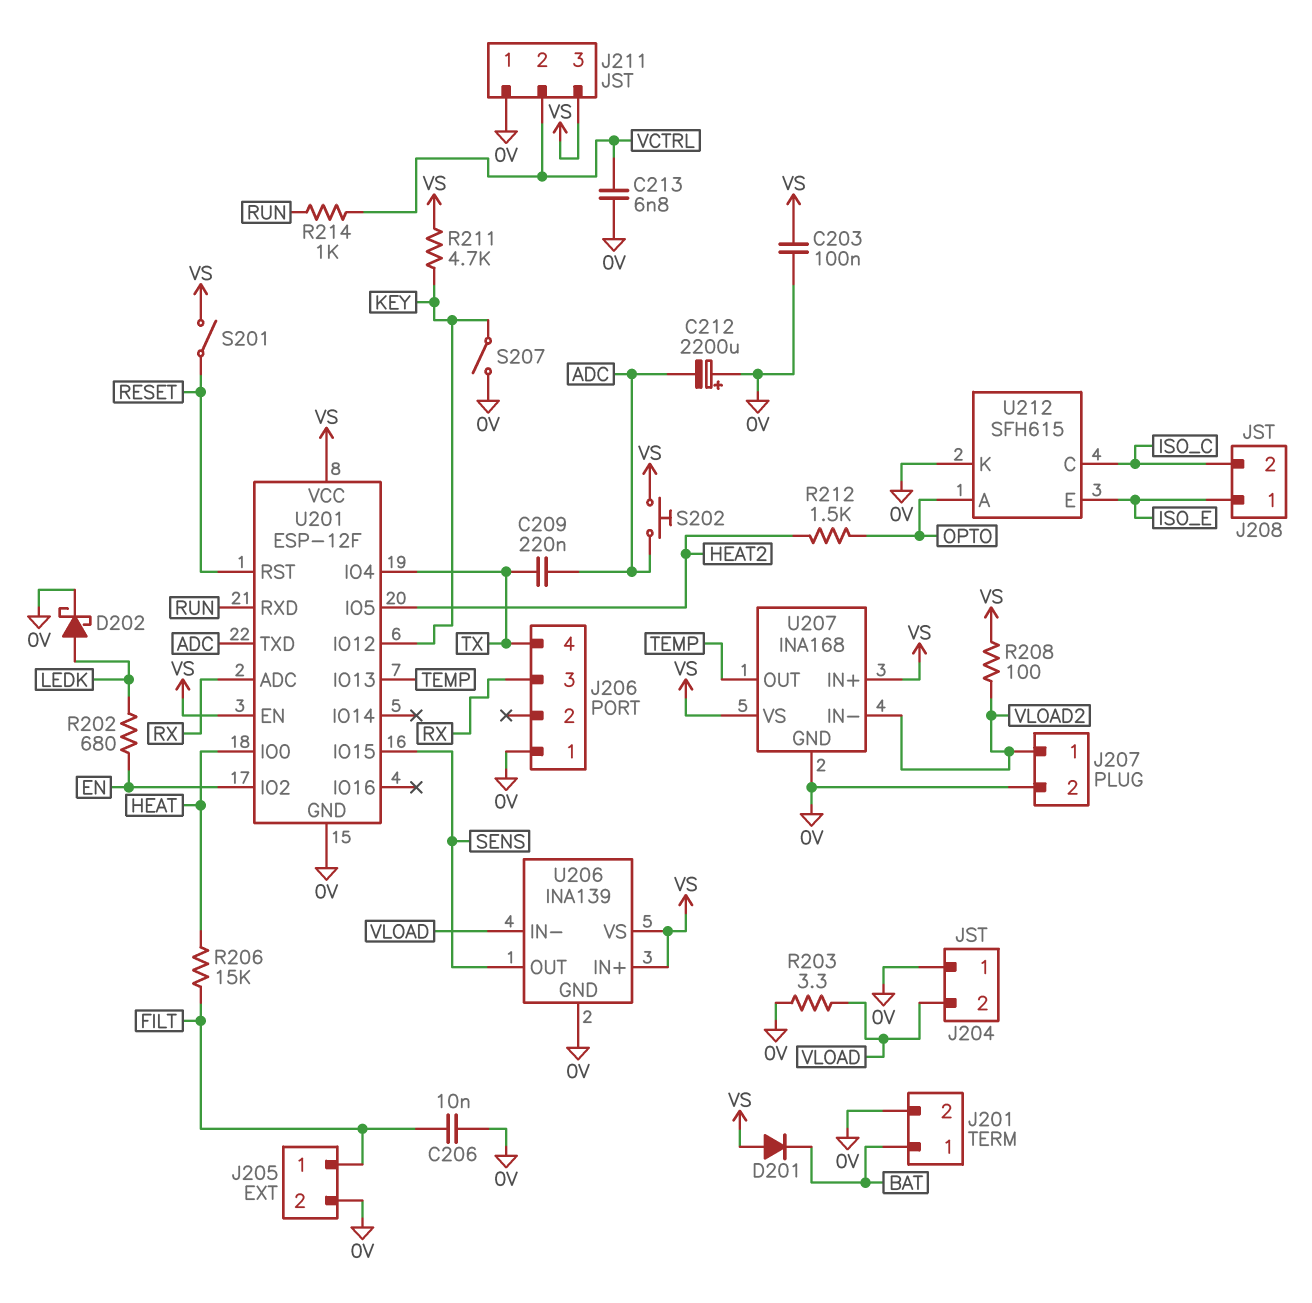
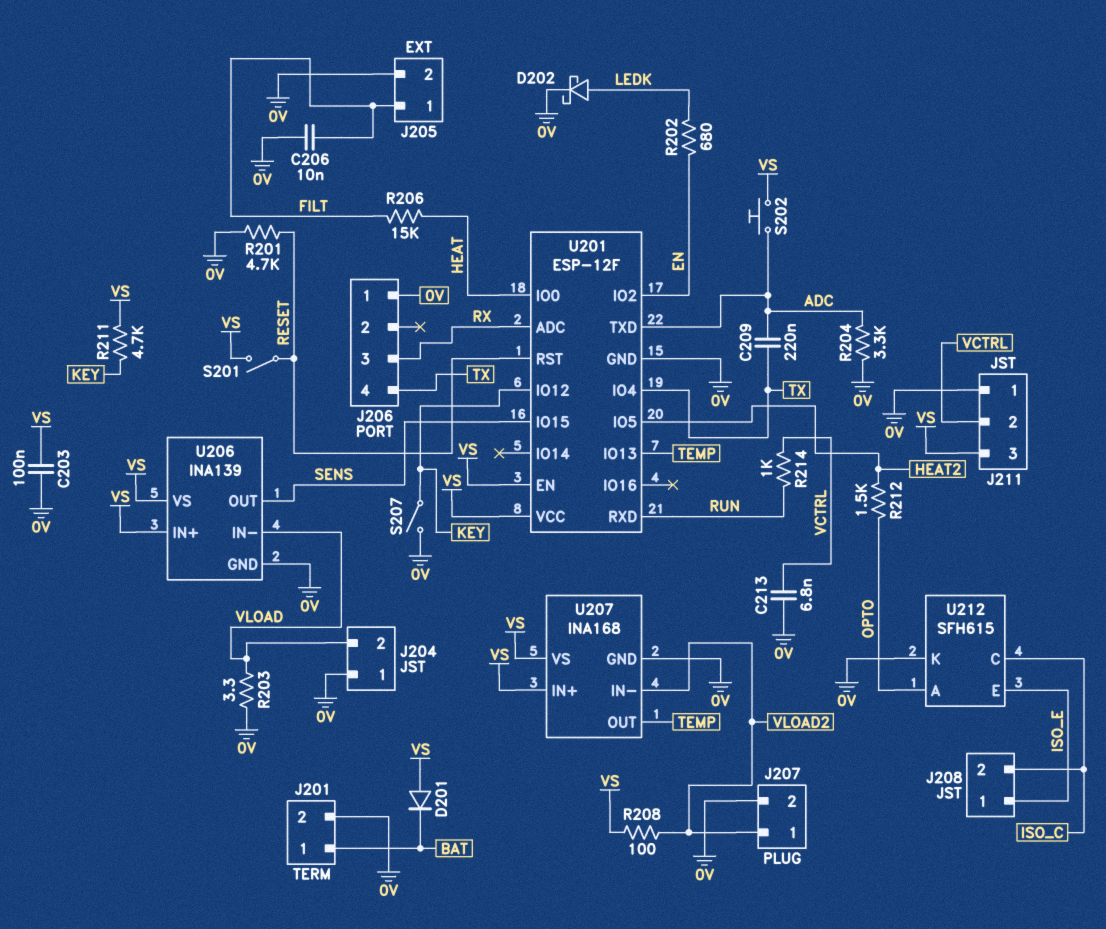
C212: 2200uF (plus 0V, minus ADC) -> none
R201: none -> 4.7k (0V, RESET)
R204: none -> 3.3k (0V, ADC)

